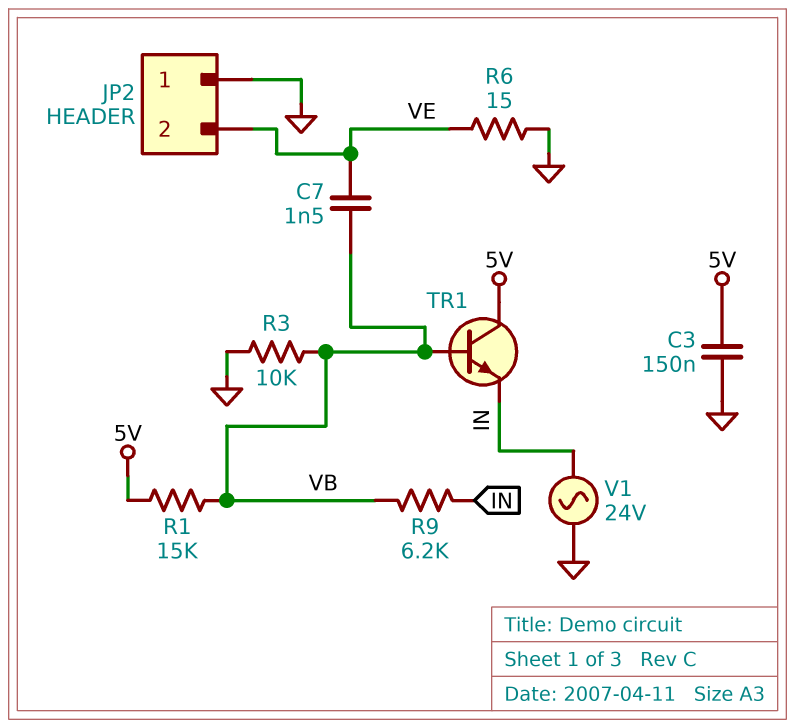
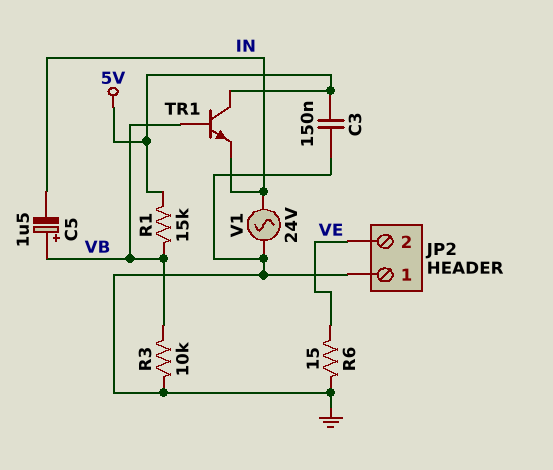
C5: none -> 1.5uF (plus VB, minus IN)
C7: 1.5nF (VB, VE) -> none
R9: 6.2k (IN, VB) -> none

